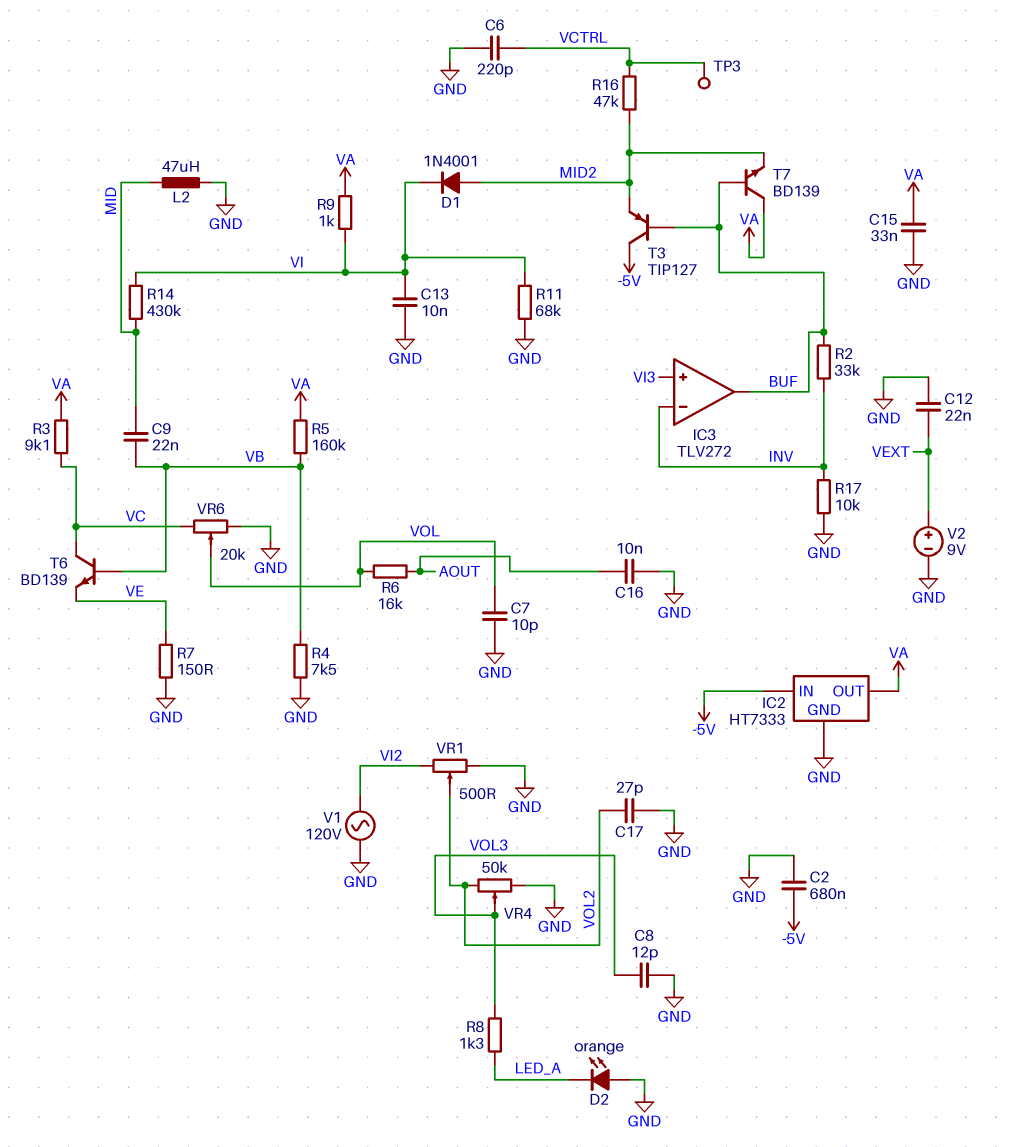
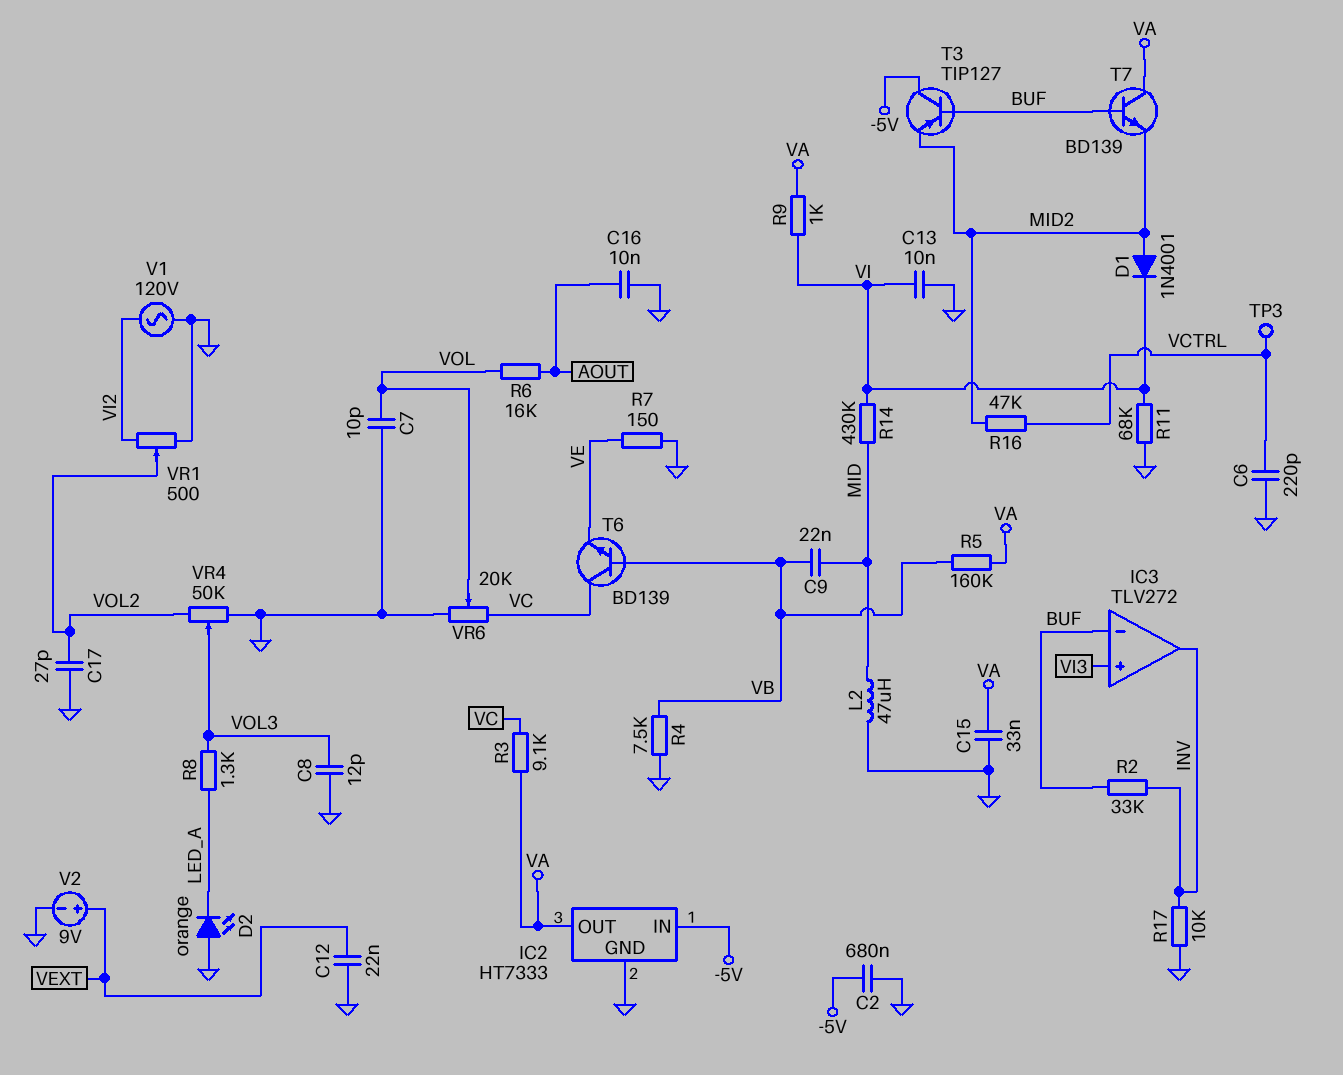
IC3 pin in-: INV -> BUF
IC3 pin out: BUF -> INV

